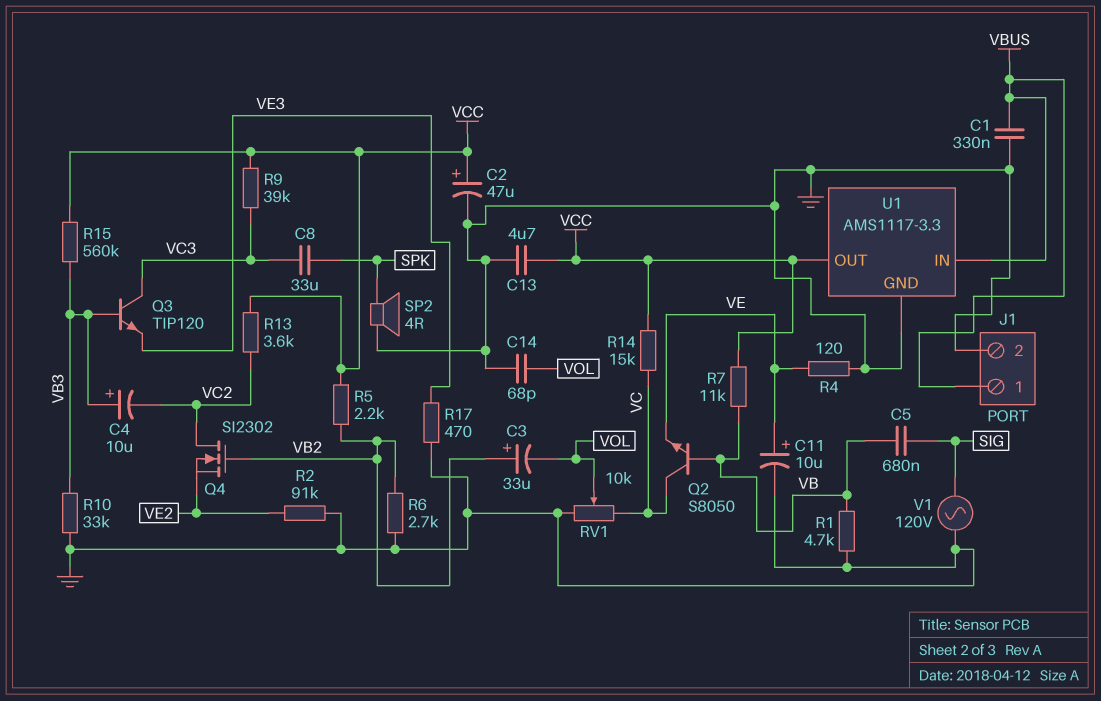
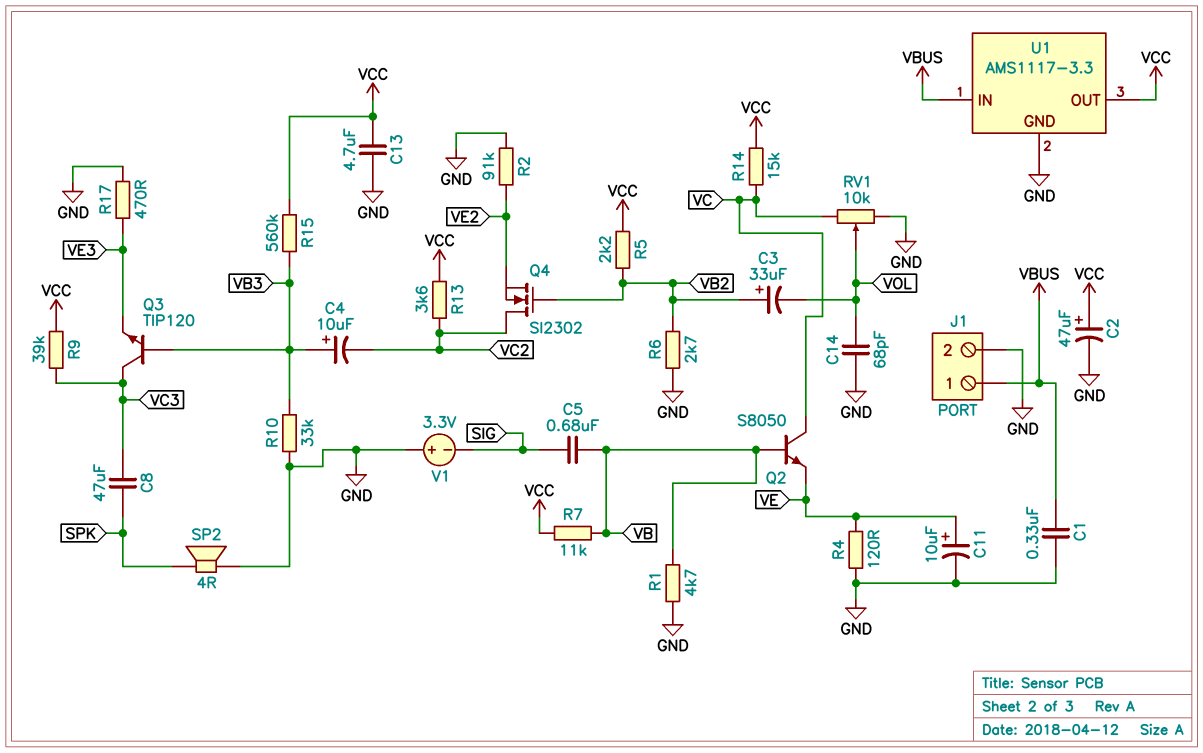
C8: 33uF (SPK, VC3) -> 47uF (SPK, VC3)
V1: AC 120V (GND, SIG) -> 3.3V (plus GND, minus SIG)

